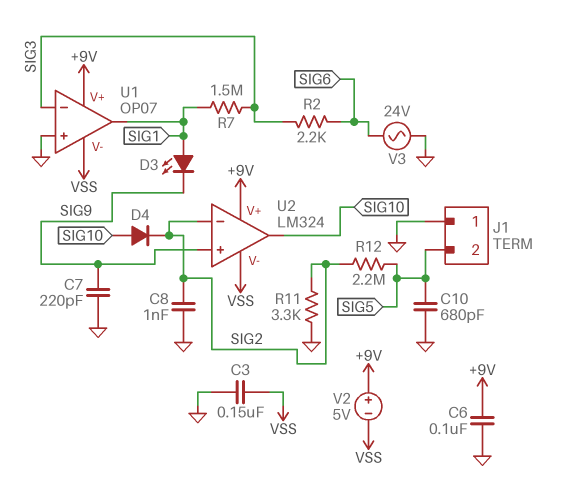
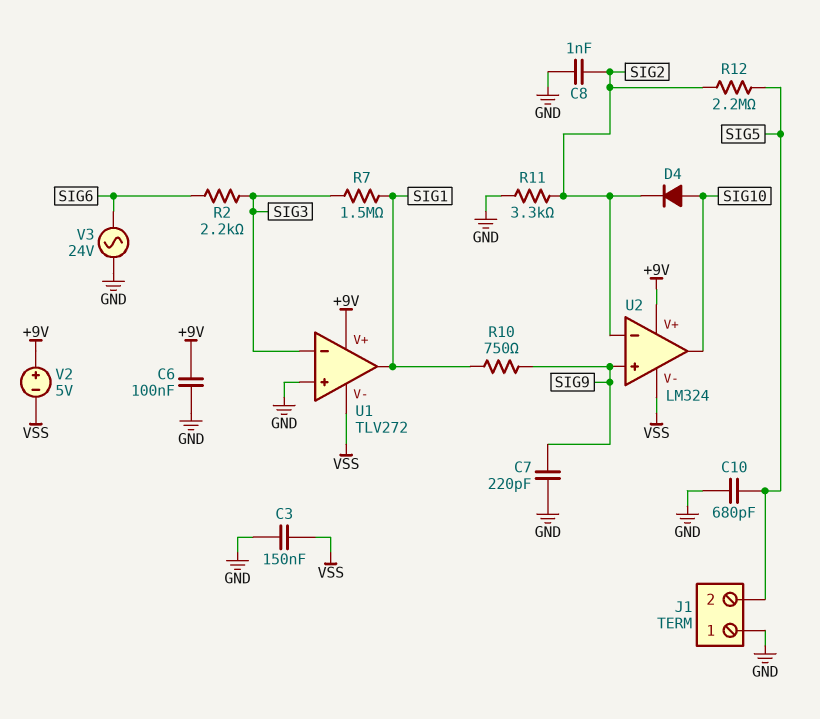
D3: LED (A SIG1, K SIG9) -> none
R10: none -> 750 (SIG1, SIG9)
U1: OP07 -> TLV272

